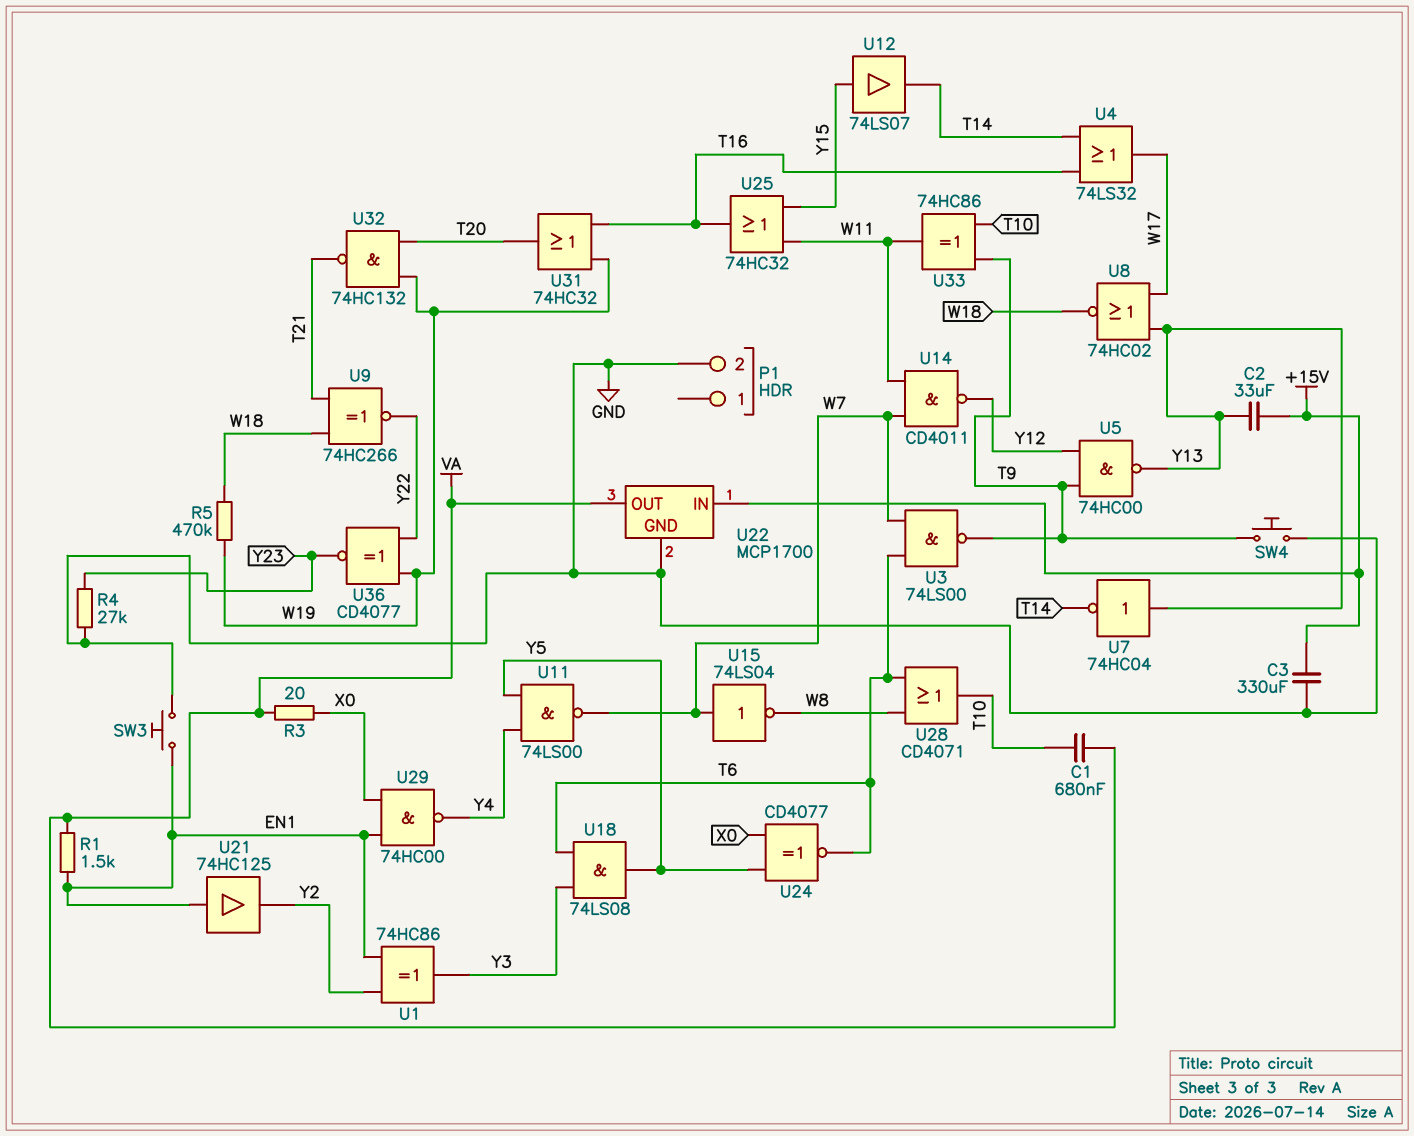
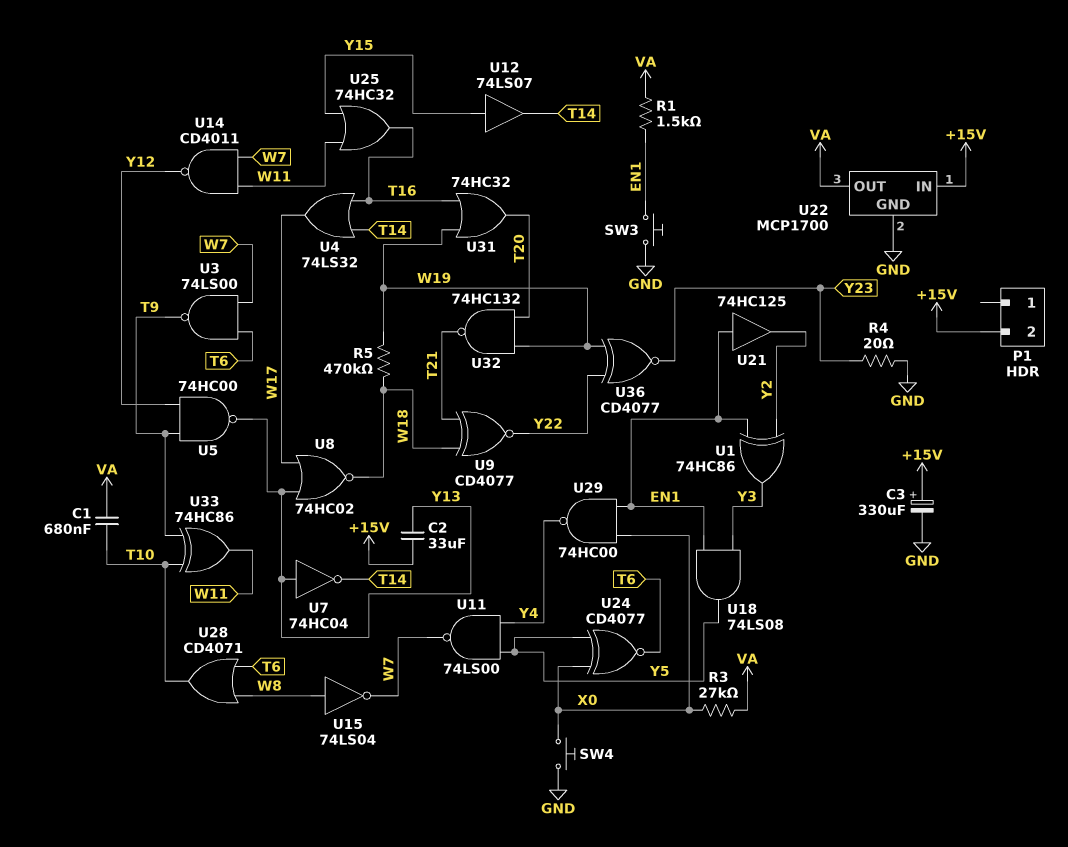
C3: 330uF (+15V, GND) -> 330uF (plus +15V, minus GND)
P1 pin 2: GND -> +15V
R3: 20 (VA, X0) -> 27k (VA, X0)
R4: 27k (GND, Y23) -> 20 (GND, Y23)
SW4: button (GND, T9) -> button (GND, X0)
U9: XNOR 74HC266 (in T21, in W18, out Y22) -> XNOR CD4077 (in T21, in W18, out Y22)
U15: NOT 74LS04 (in W7, out W8) -> NOT 74LS04 (in W8, out W7)
U18: AND 74LS08 (in T6, in Y3, out Y5) -> AND 74LS08 (in EN1, in Y3, out Y5)

